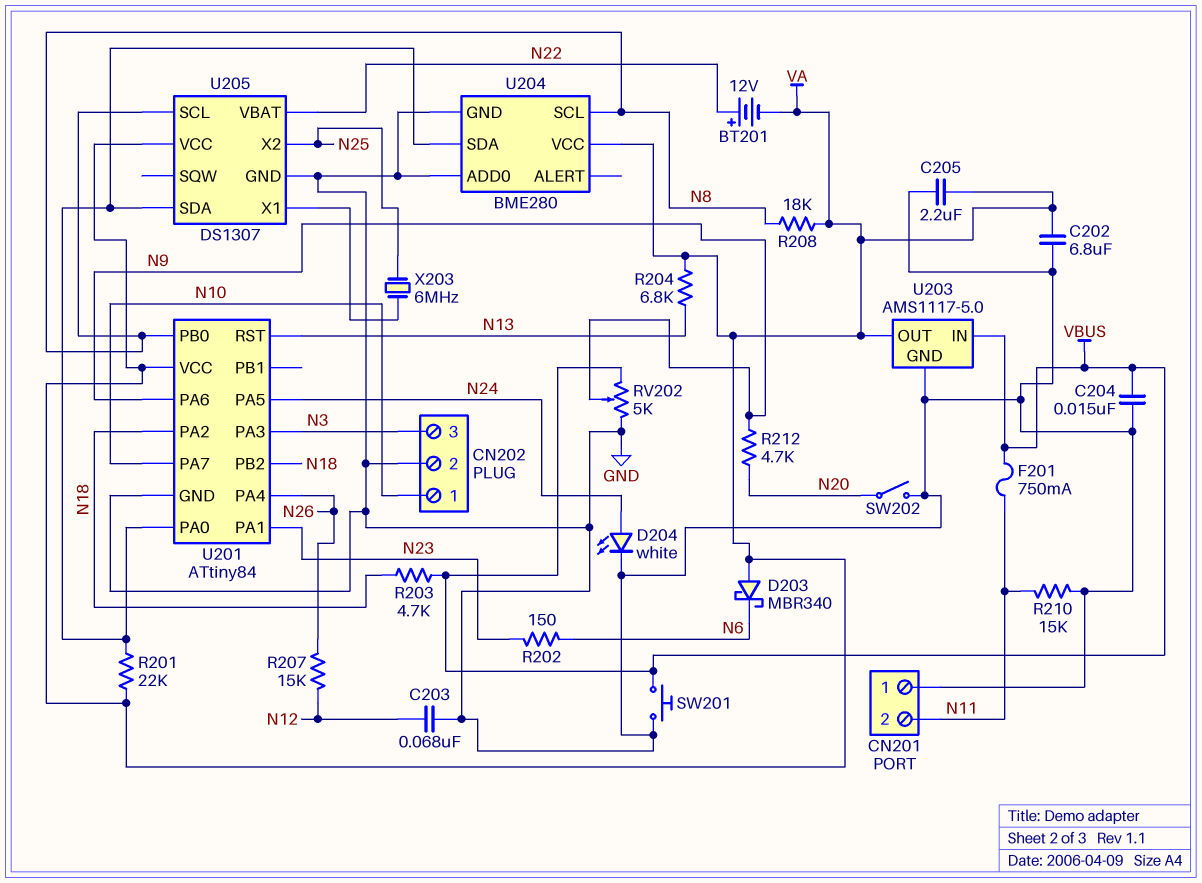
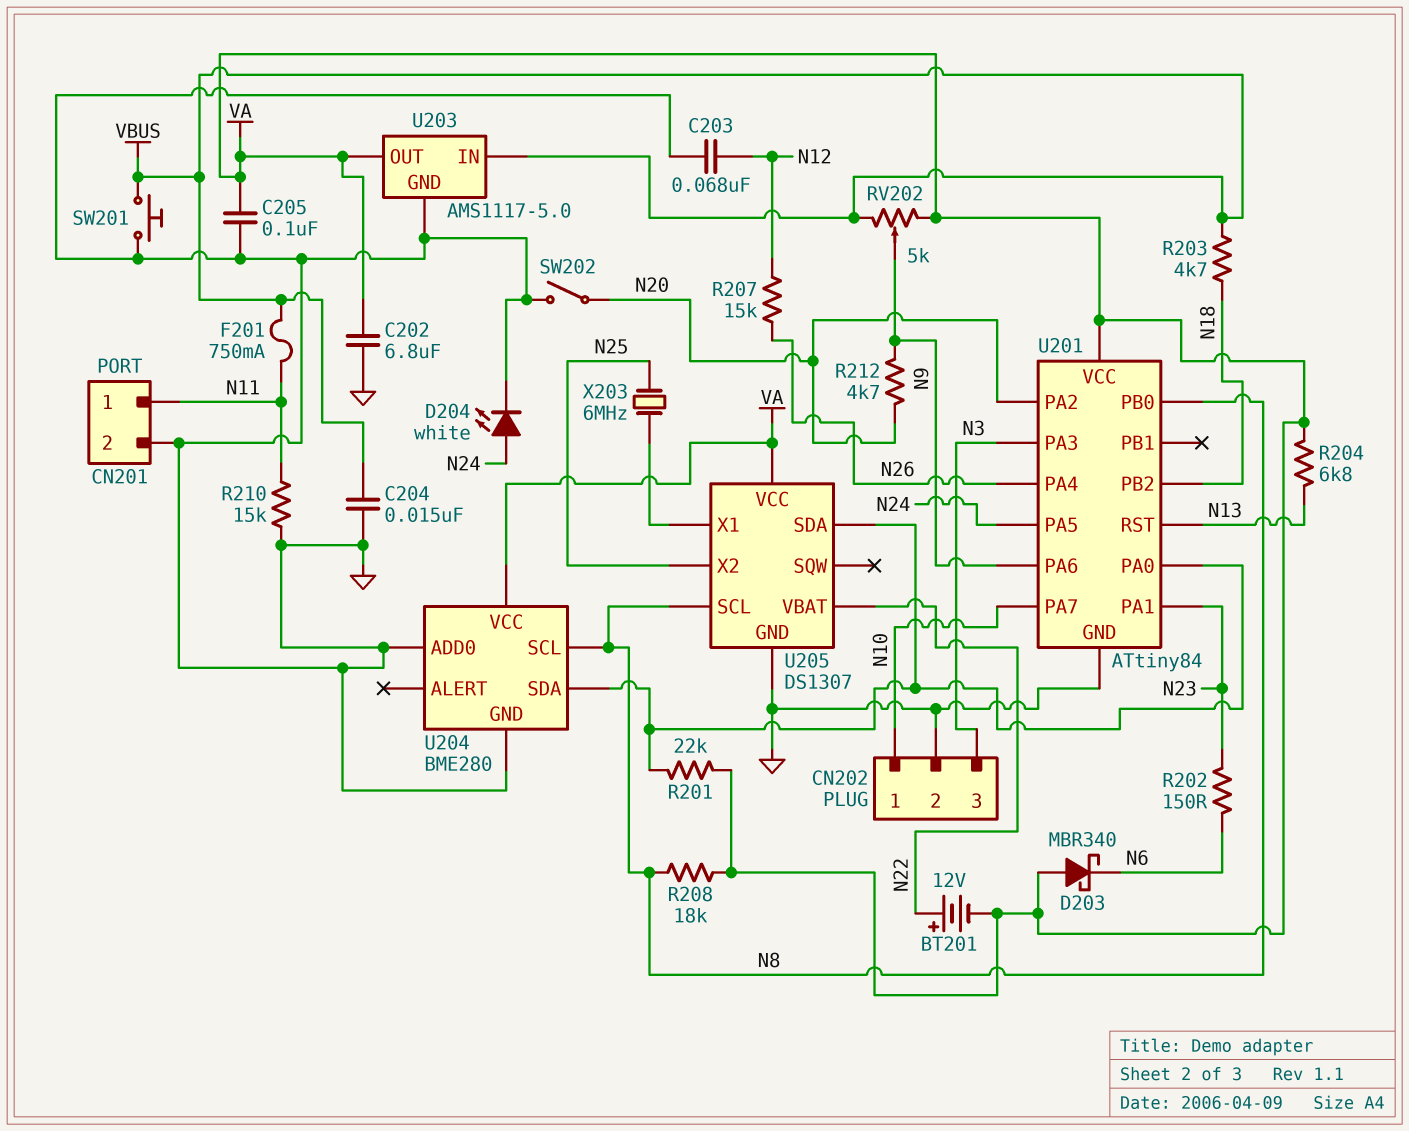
C205: 2.2uF (GND, VA) -> 100nF (GND, VA)
CN201 pin 1: GND -> N11
CN201 pin 2: N11 -> GND
RV202: 5k (GND, VBUS, wiper N9) -> 5k (VA, VBUS, wiper N9)
U201 pin PA2: N18 -> N20

